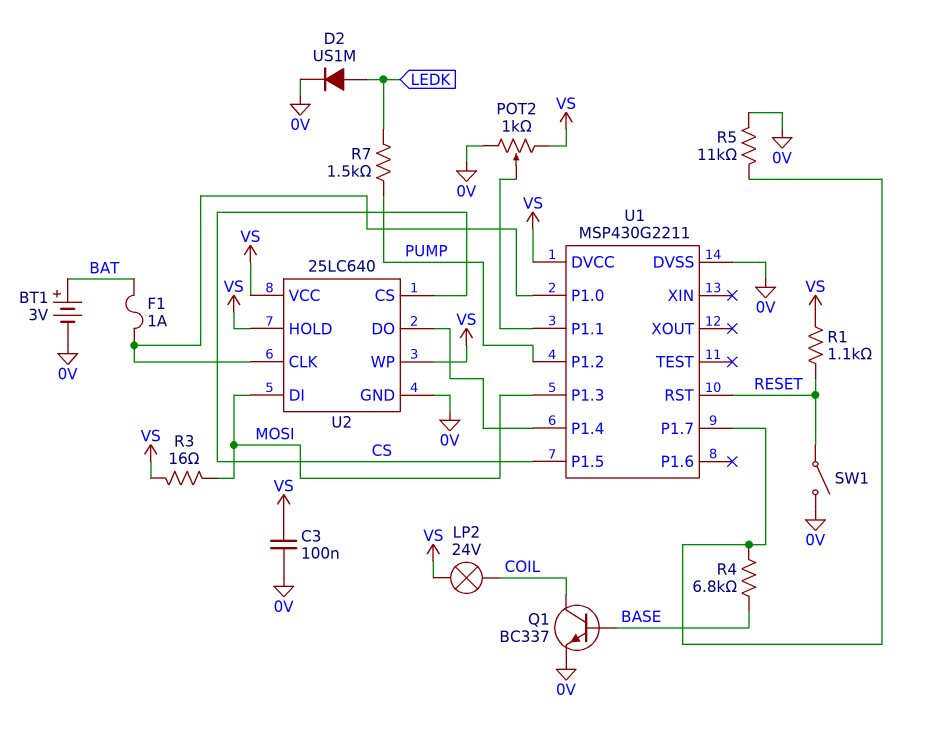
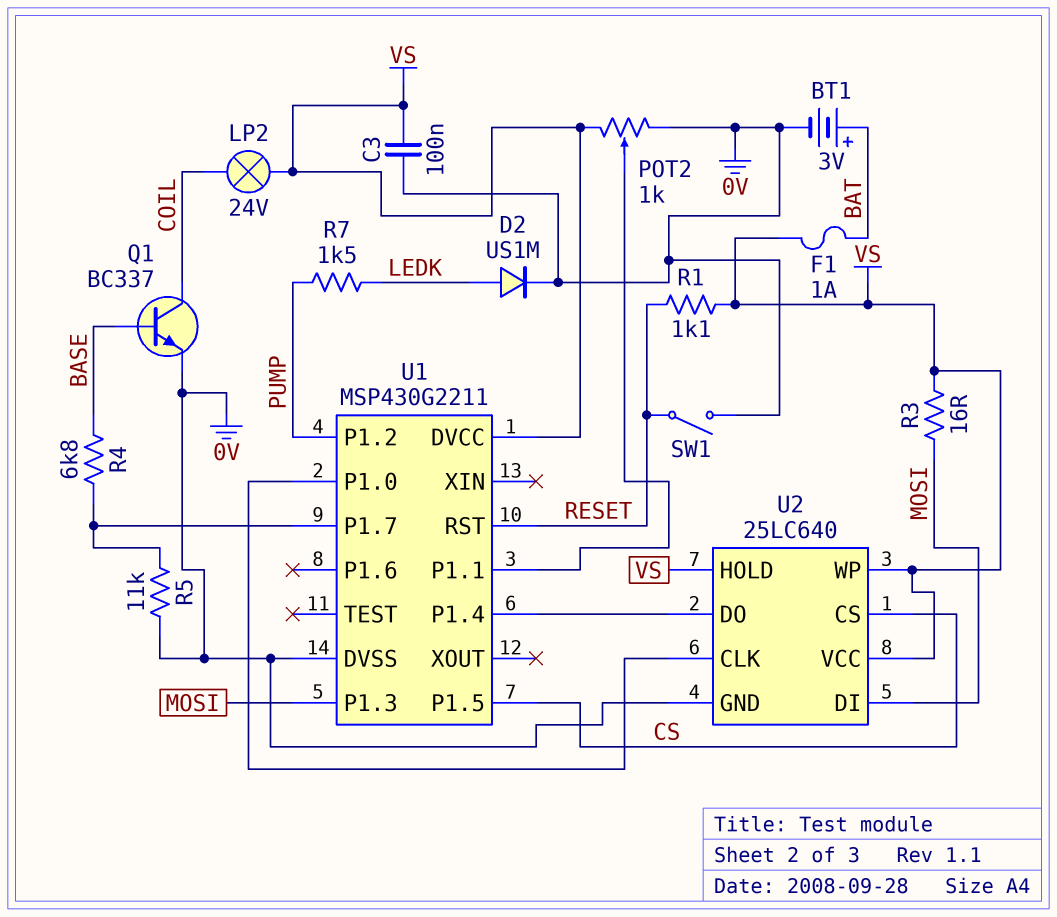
F1: 1A (BAT, U1/P1.0) -> 1A (BAT, VS)

